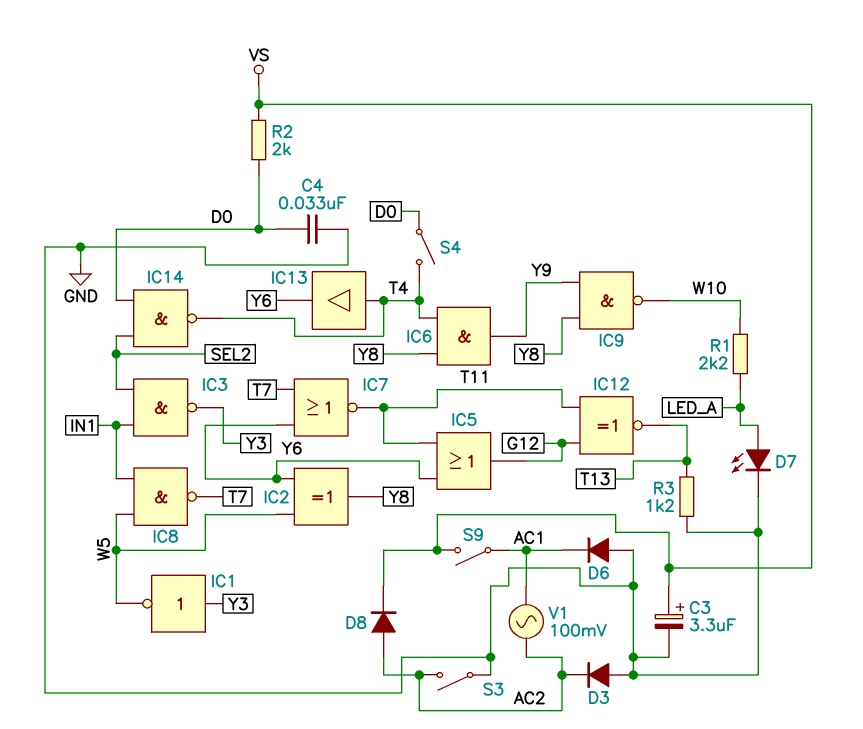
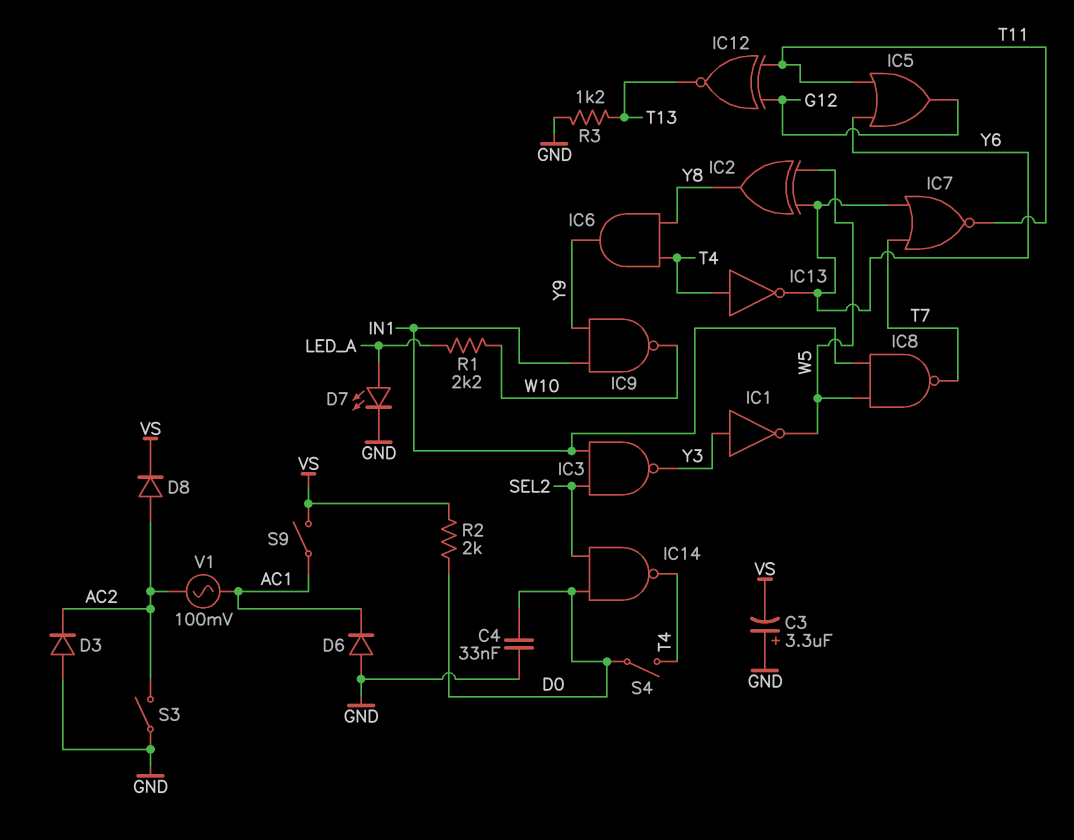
C3: 3.3uF (plus VS, minus GND) -> 3.3uF (plus GND, minus VS)
IC9: NAND (in Y8, in Y9, out W10) -> NAND (in IN1, in Y9, out W10)
IC13: buffer (in T4, out Y6) -> NOT (in T4, out Y6)

